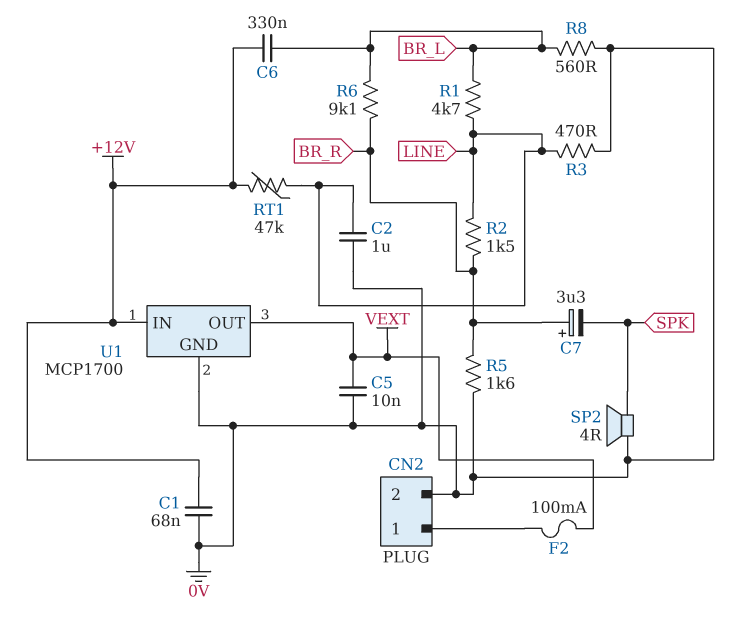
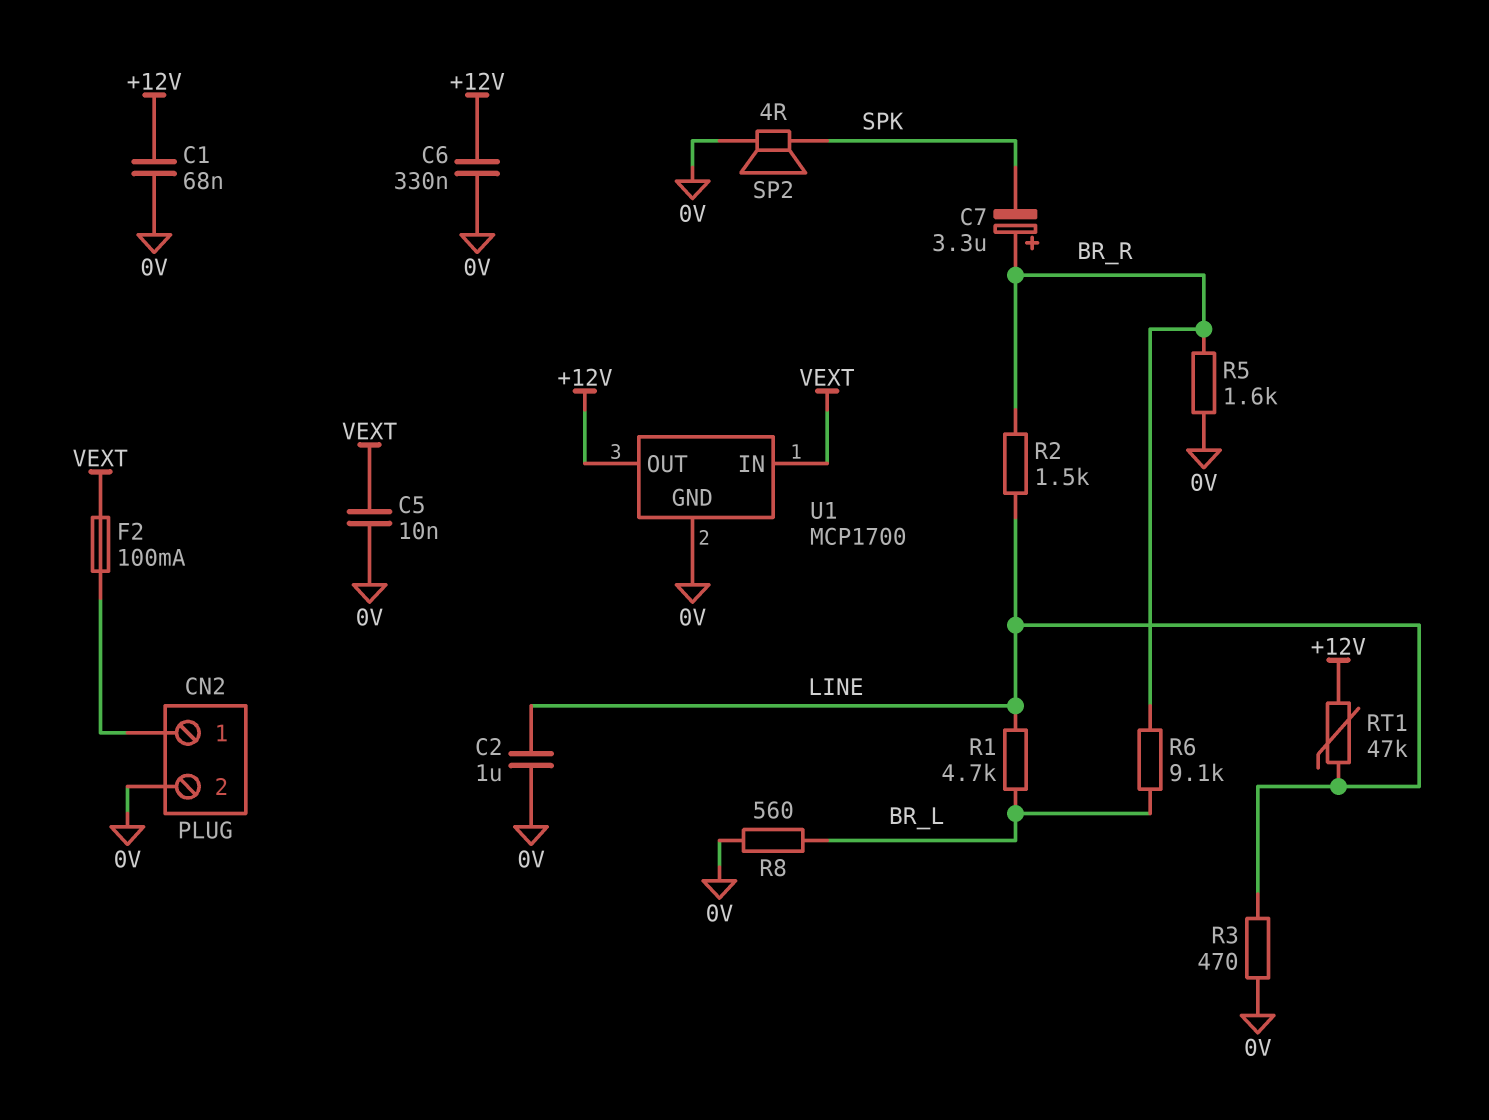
C6: 330nF (+12V, BR_L) -> 330nF (+12V, 0V)
U1 pin IN: +12V -> VEXT
U1 pin OUT: VEXT -> +12V

